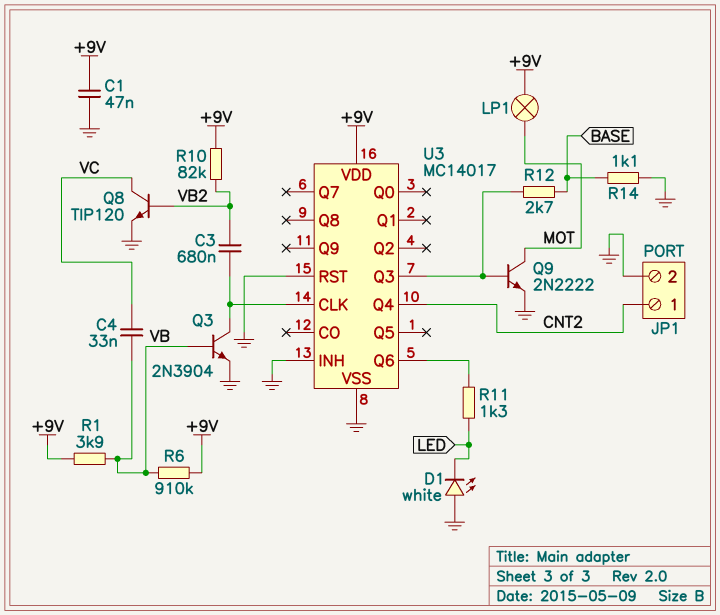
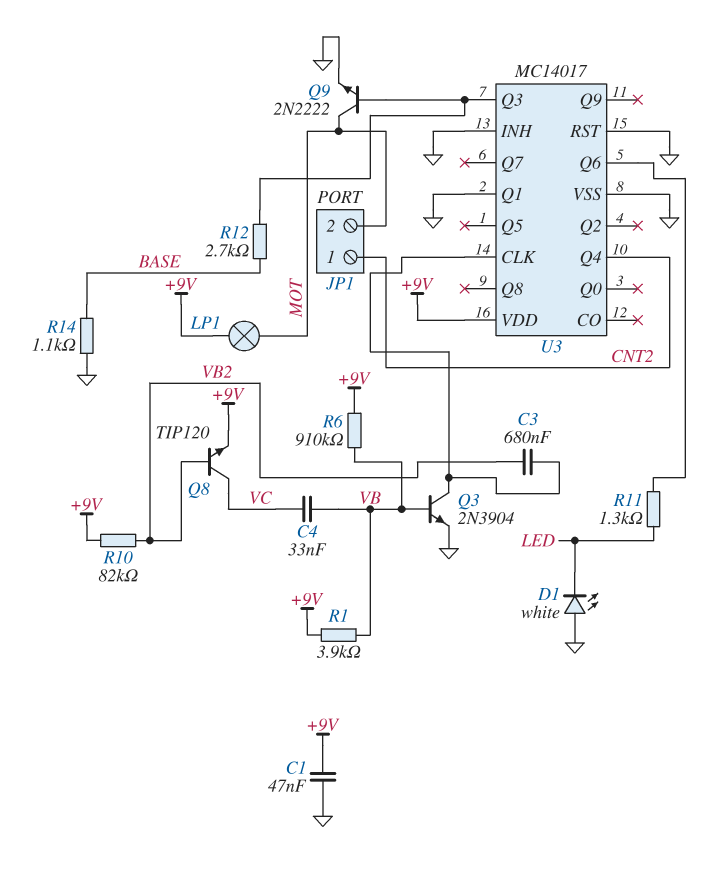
JP1 pin 2: GND -> MOT
Q8: NPN TIP120 (B VB2, C VC, E GND) -> NPN TIP120 (B VB2, C VC, E +9V)
U3 pin Q1: none -> GND

